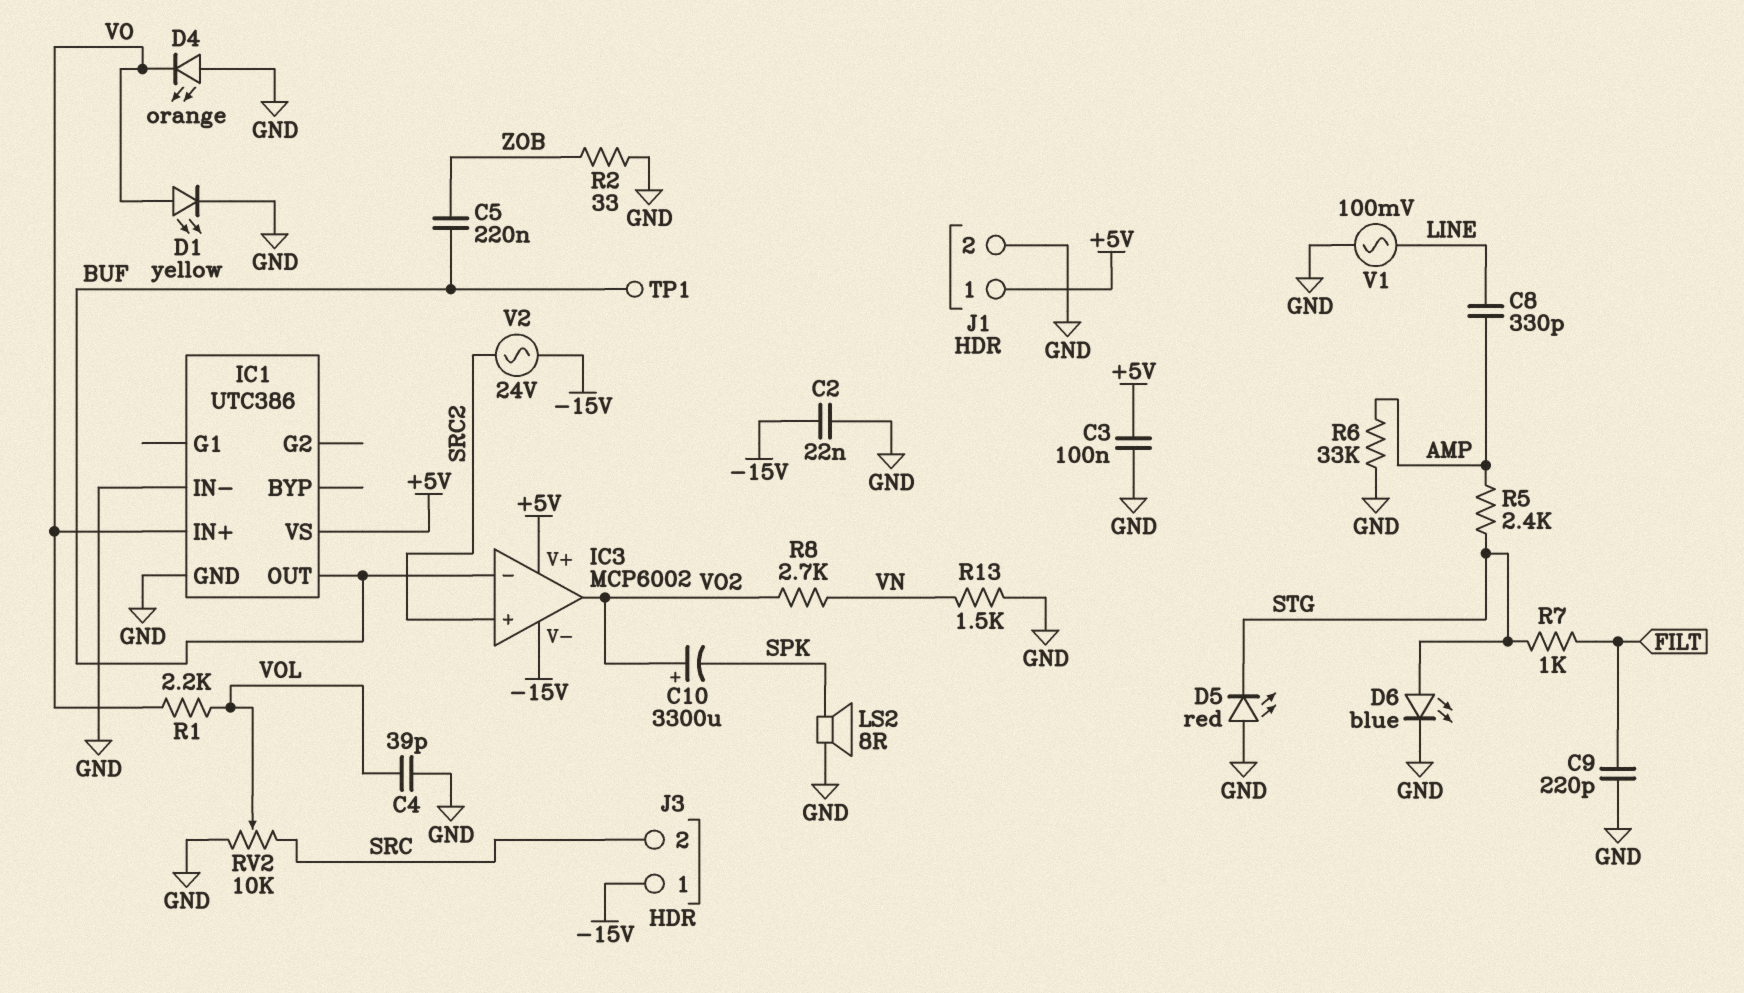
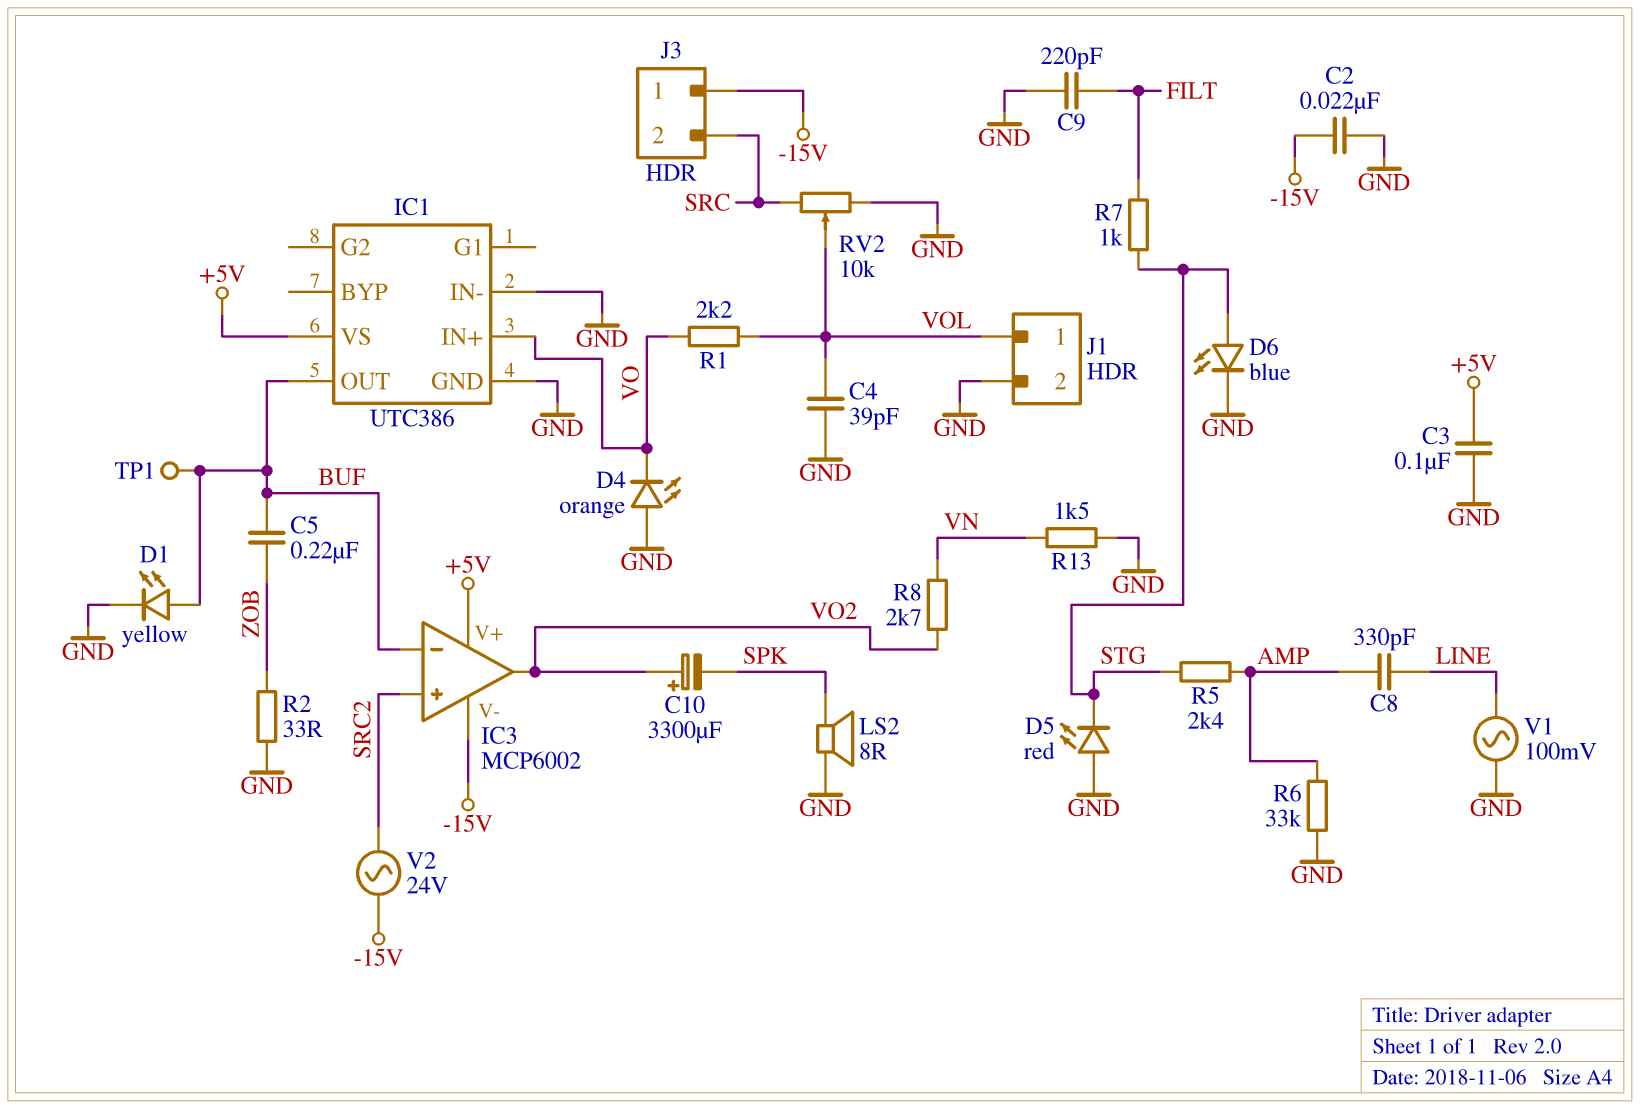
D1: LED yellow (A VO, K GND) -> LED yellow (A BUF, K GND)
J1 pin 1: +5V -> VOL

